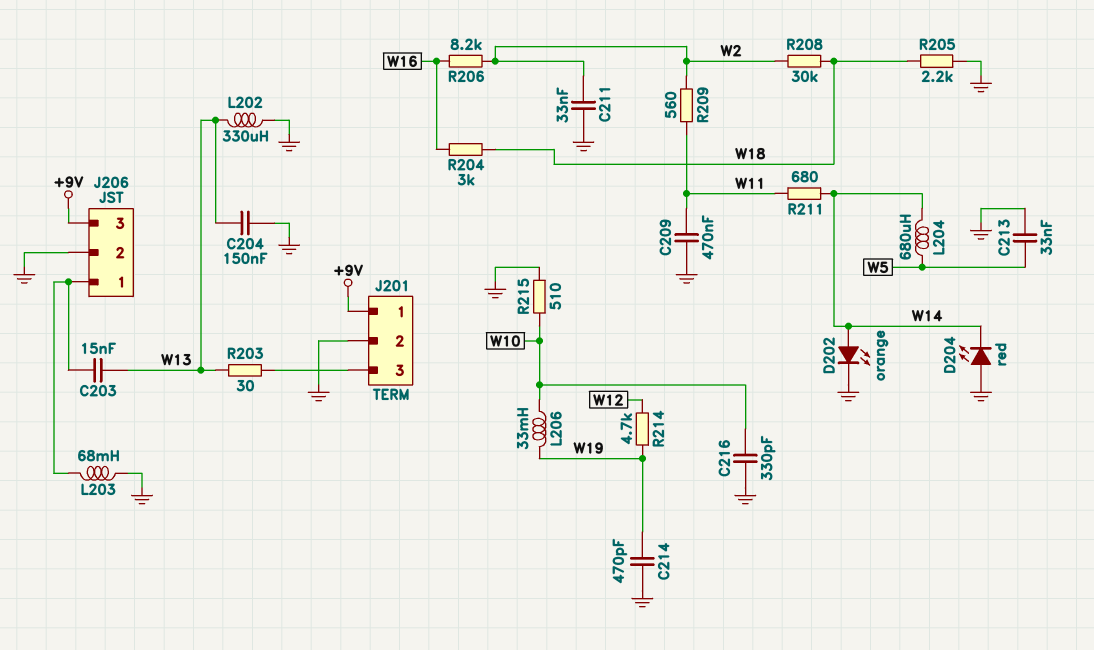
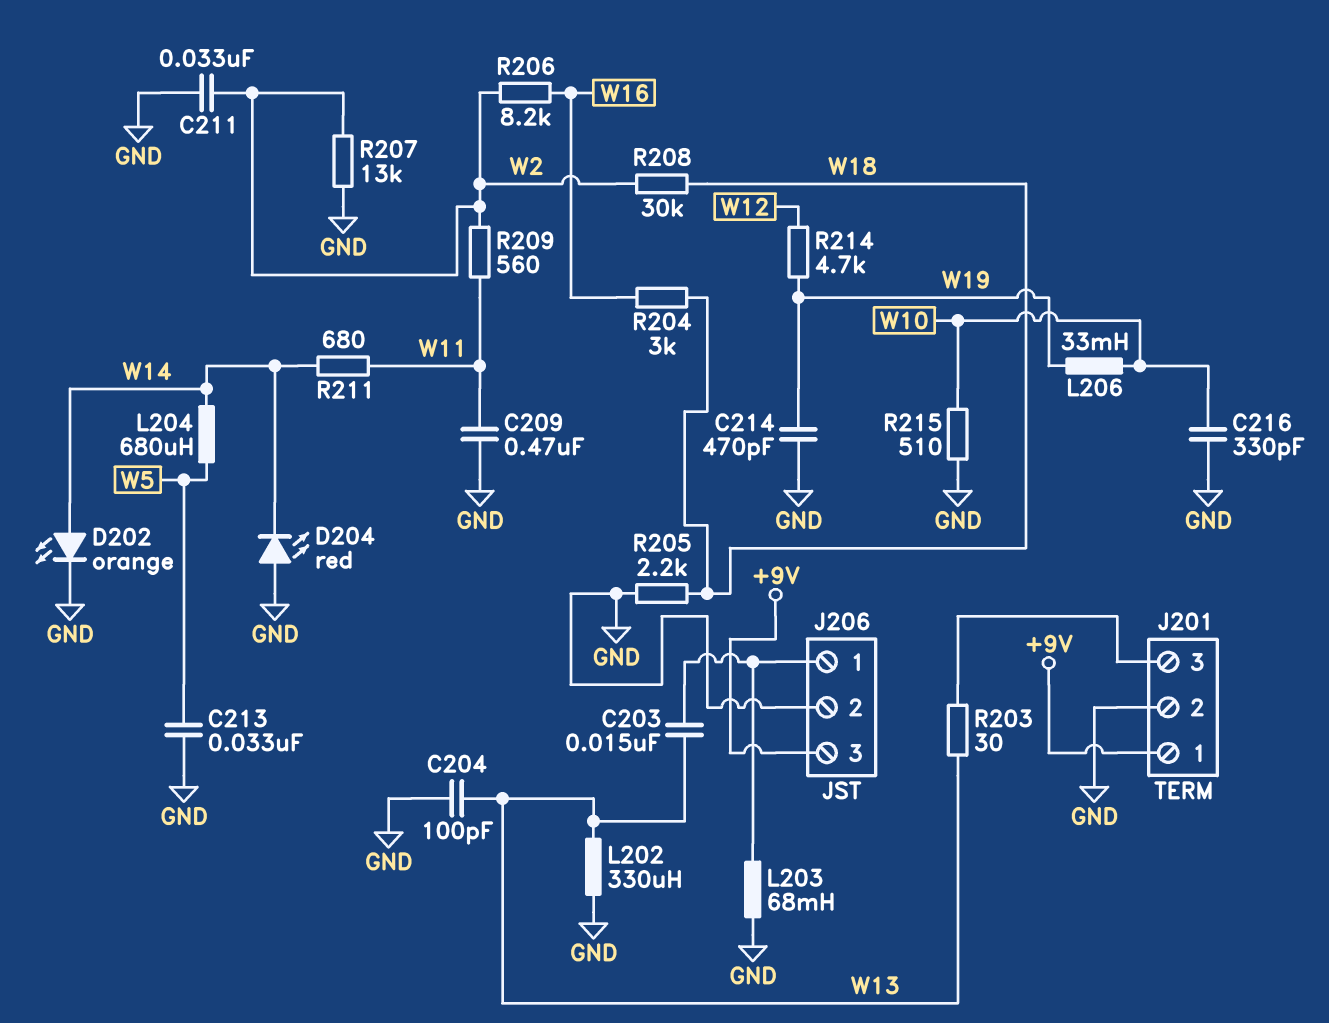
C204: 150nF (GND, W13) -> 100pF (GND, W13)
R207: none -> 13k (GND, W2)

